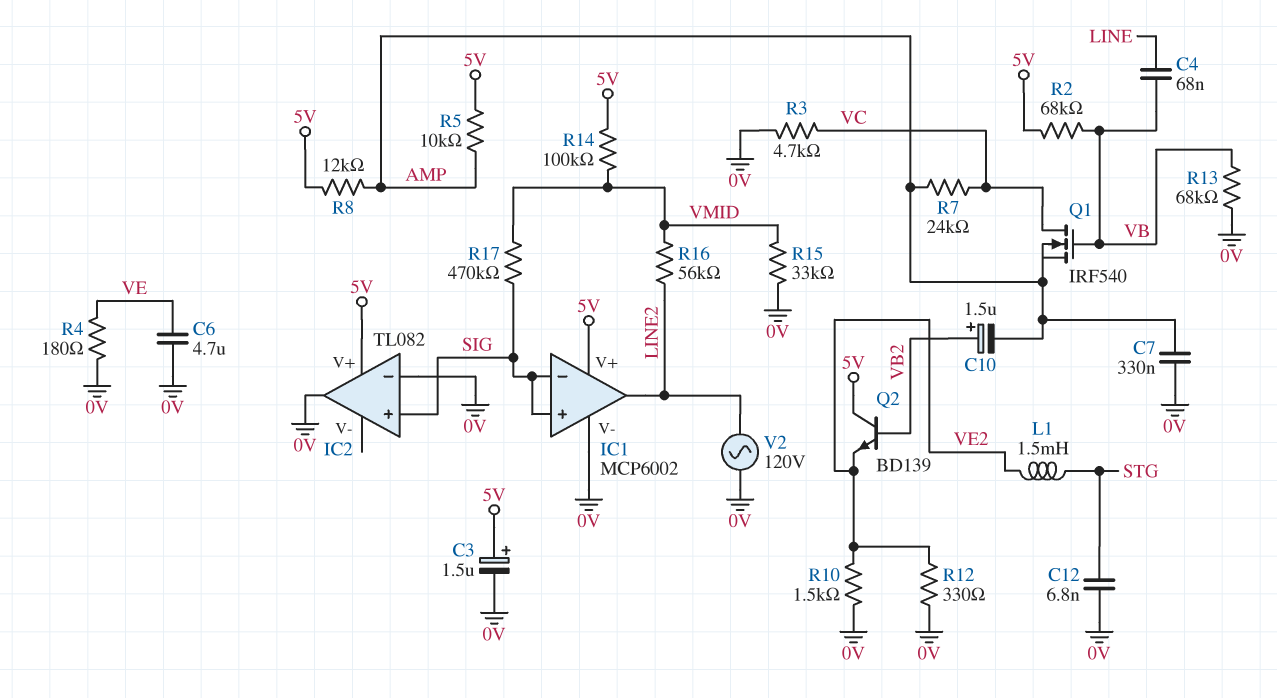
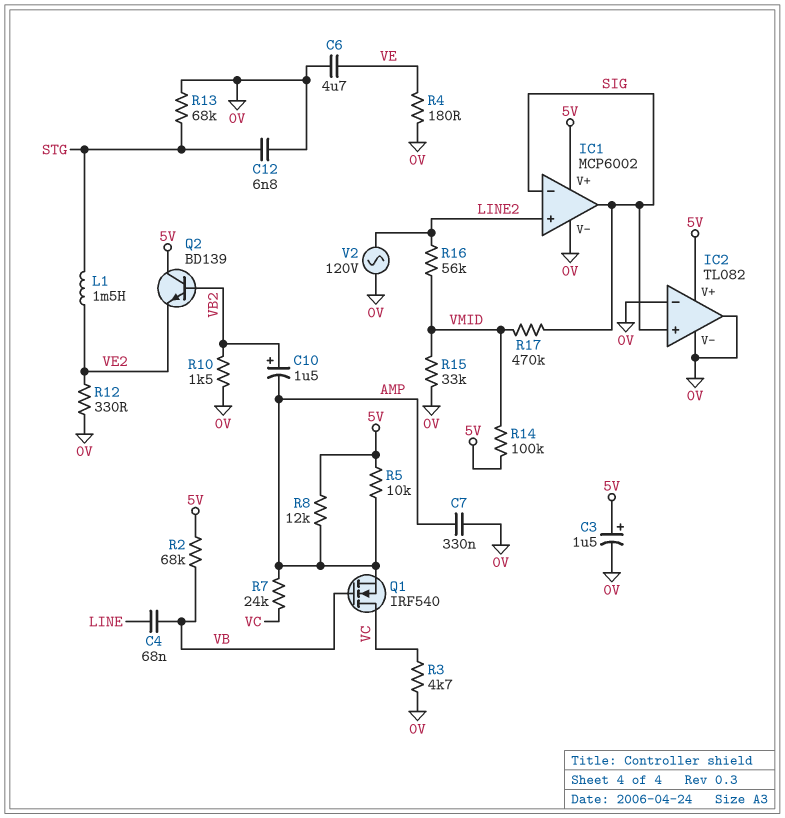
IC1 pin in+: SIG -> LINE2
IC1 pin out: LINE2 -> SIG
IC2 pin V-: none -> 0V
R10: 1.5k (0V, VE2) -> 1.5k (0V, VB2)
R13: 68k (0V, VB) -> 68k (0V, STG)

